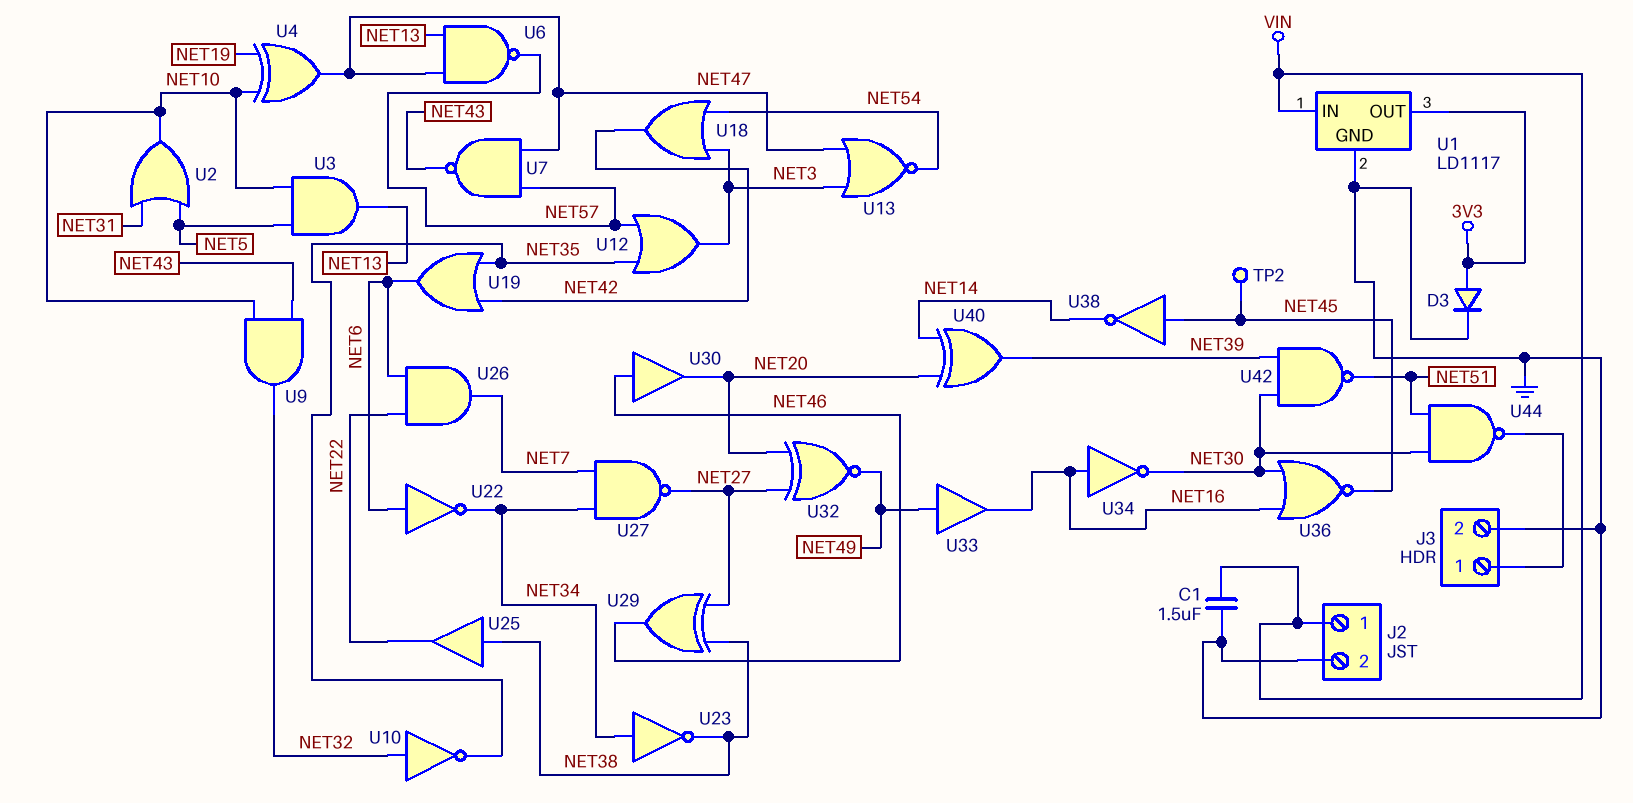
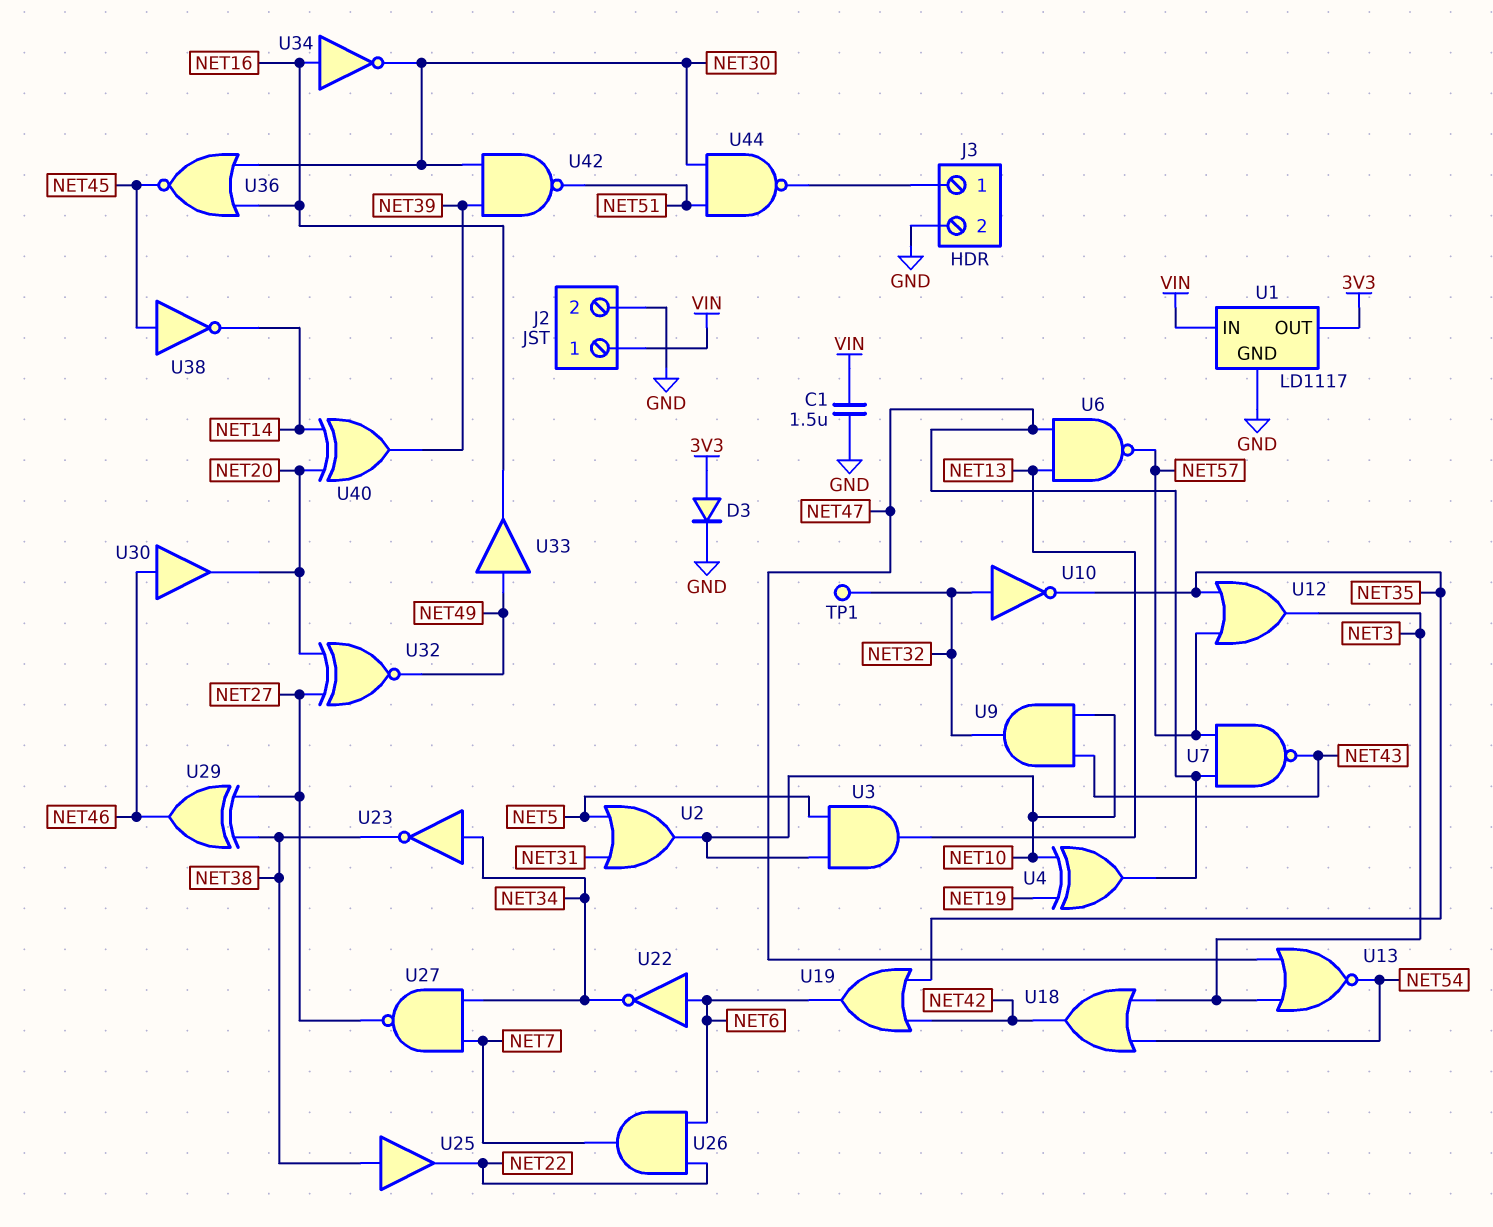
TP1: none -> test point (NET32)
TP2: test point (NET45) -> none

